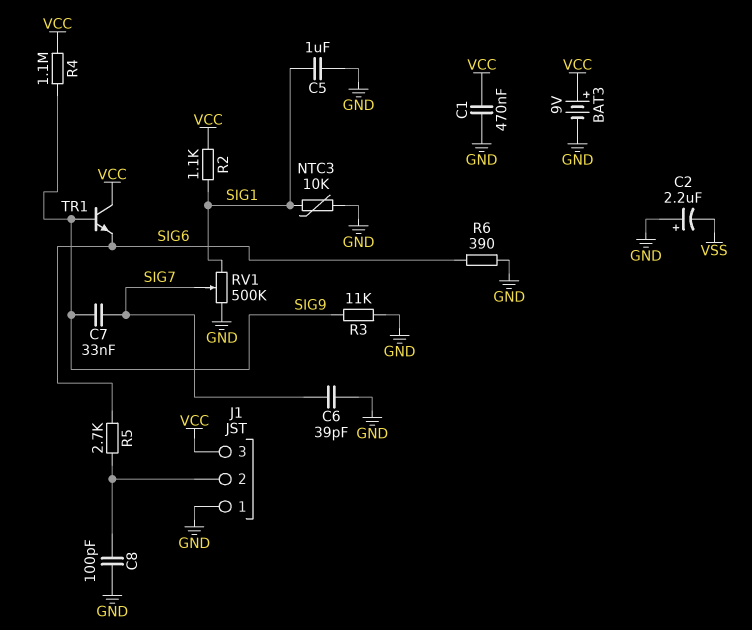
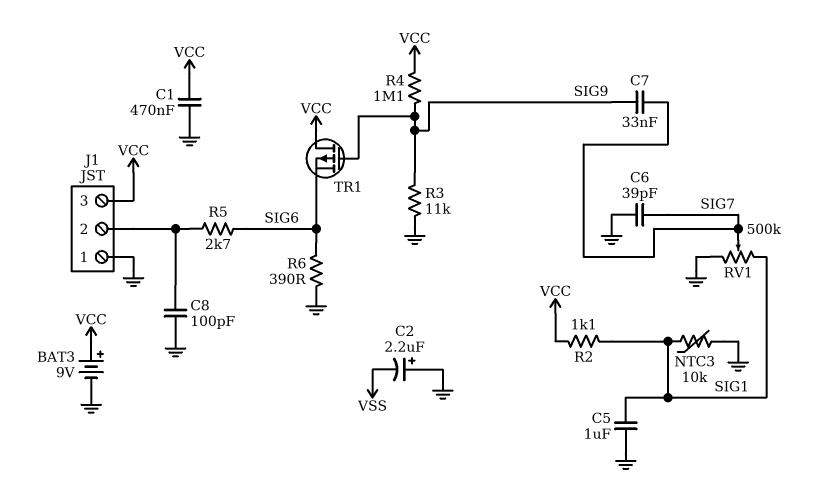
TR1: NPN (B SIG9, C VCC, E SIG6) -> PMOS (G SIG9, D VCC, S SIG6)

